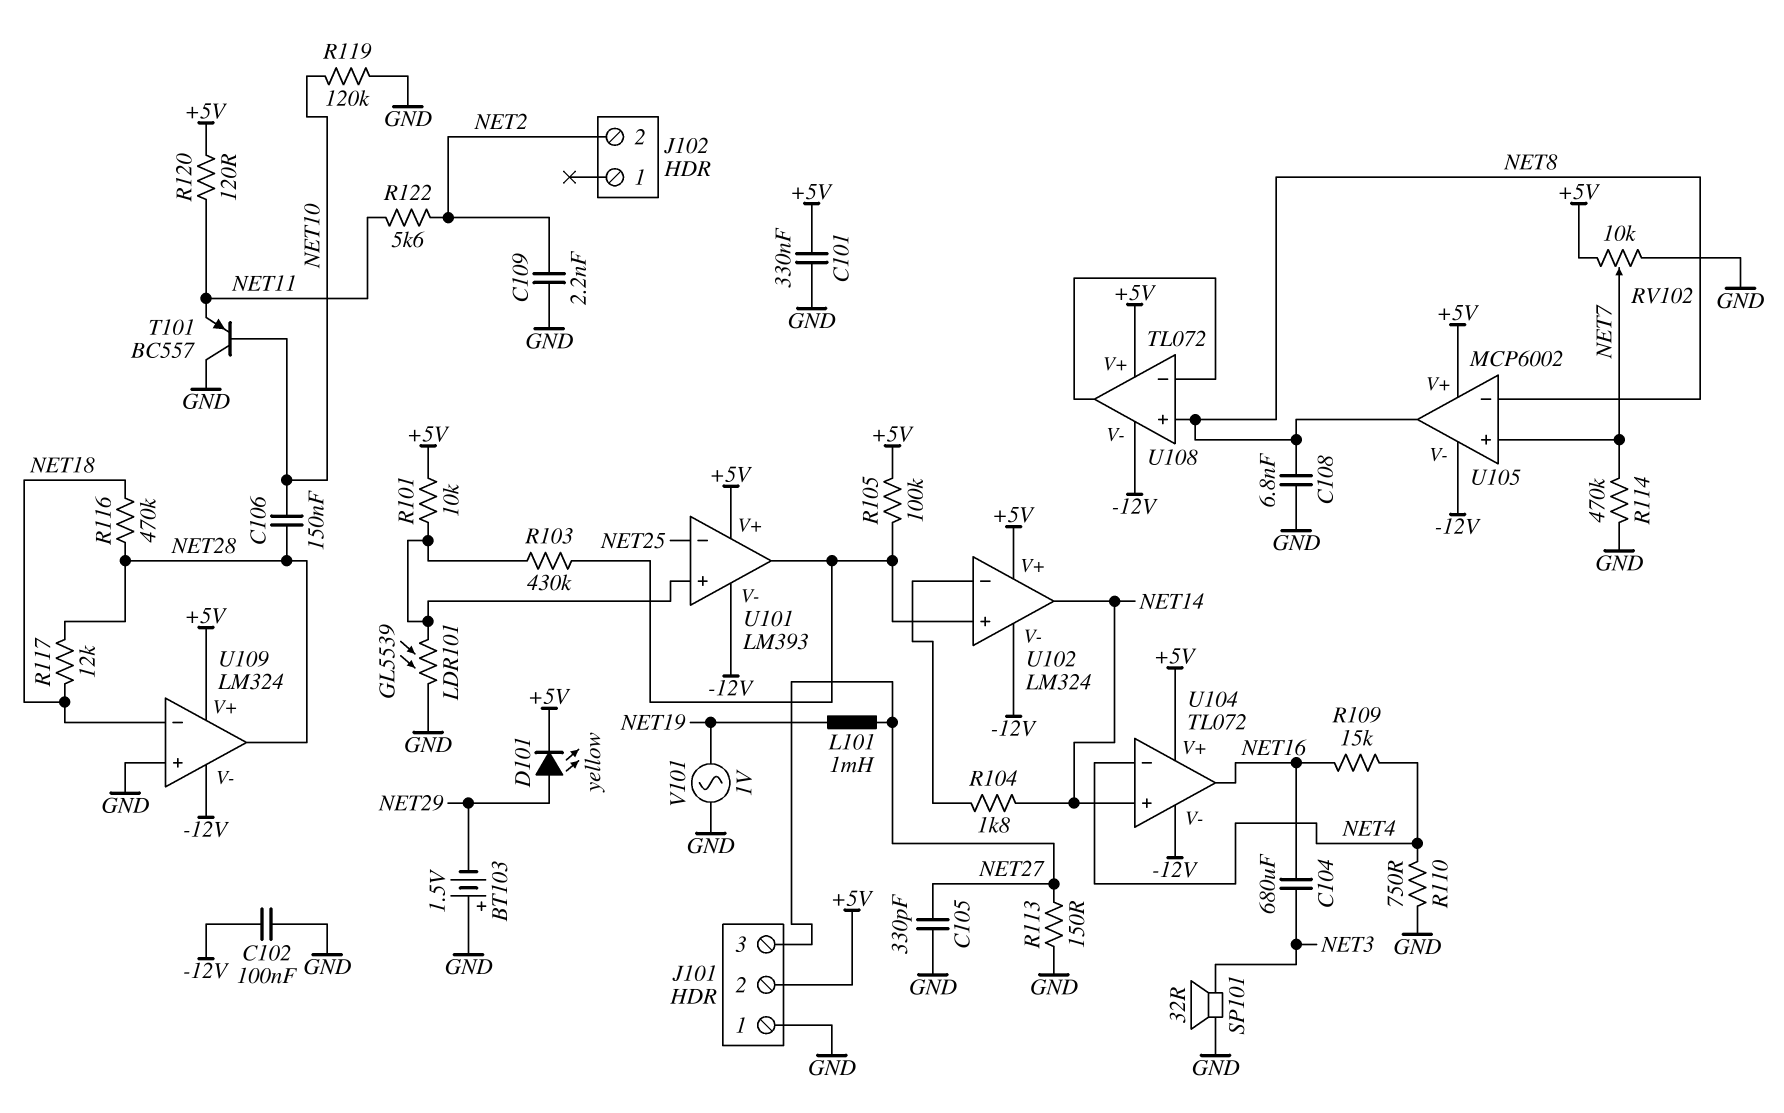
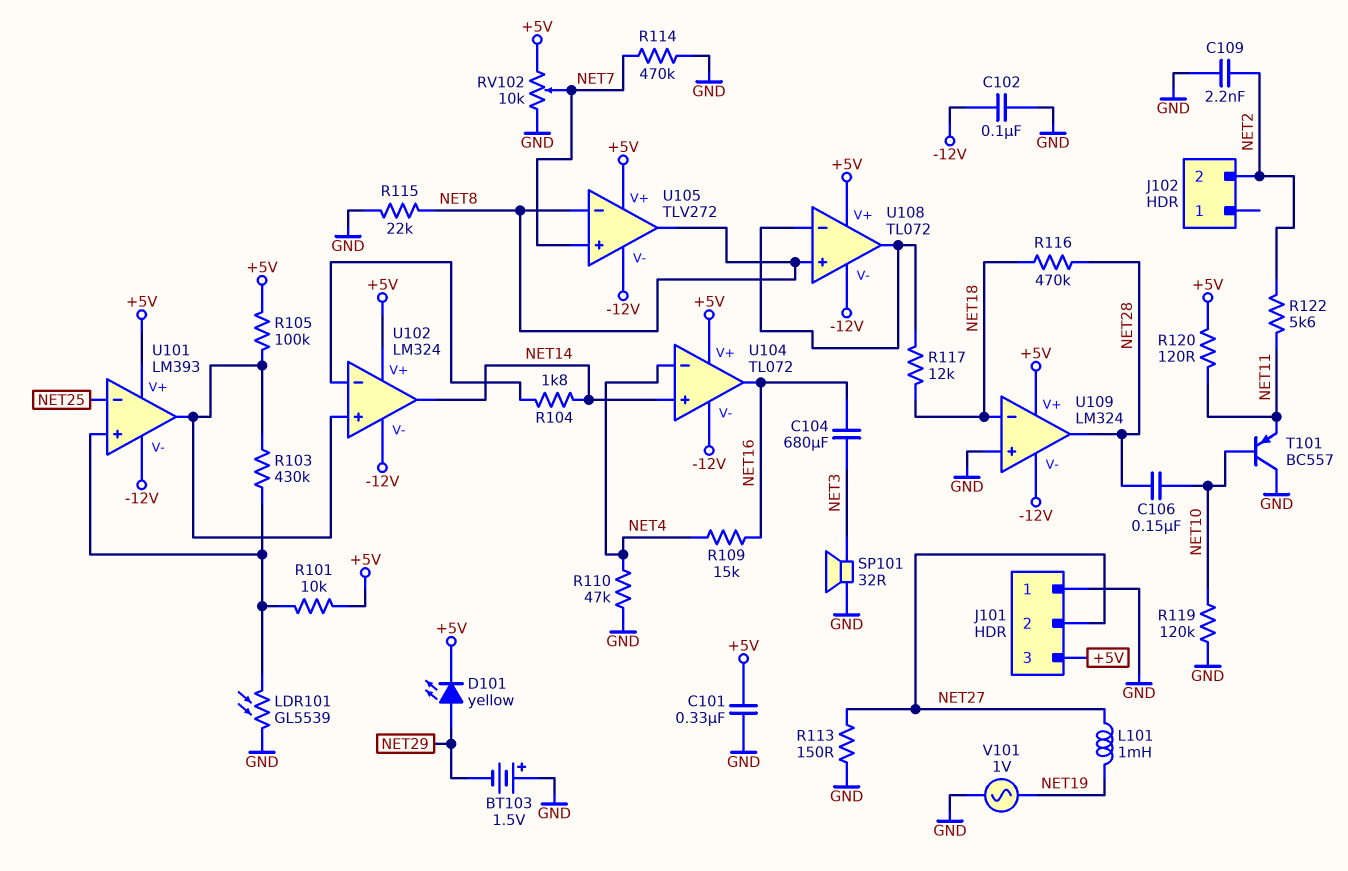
C105: 330pF (GND, NET27) -> none
C108: 6.8nF (GND, NET8) -> none
J101 pin 2: +5V -> NET27
J101 pin 3: NET27 -> +5V
R110: 750 (GND, NET4) -> 47k (GND, NET4)
R115: none -> 22k (GND, NET8)
R117: 12k (NET18, NET28) -> 12k (NET18, U108/in-)
U105: MCP6002 -> TLV272

